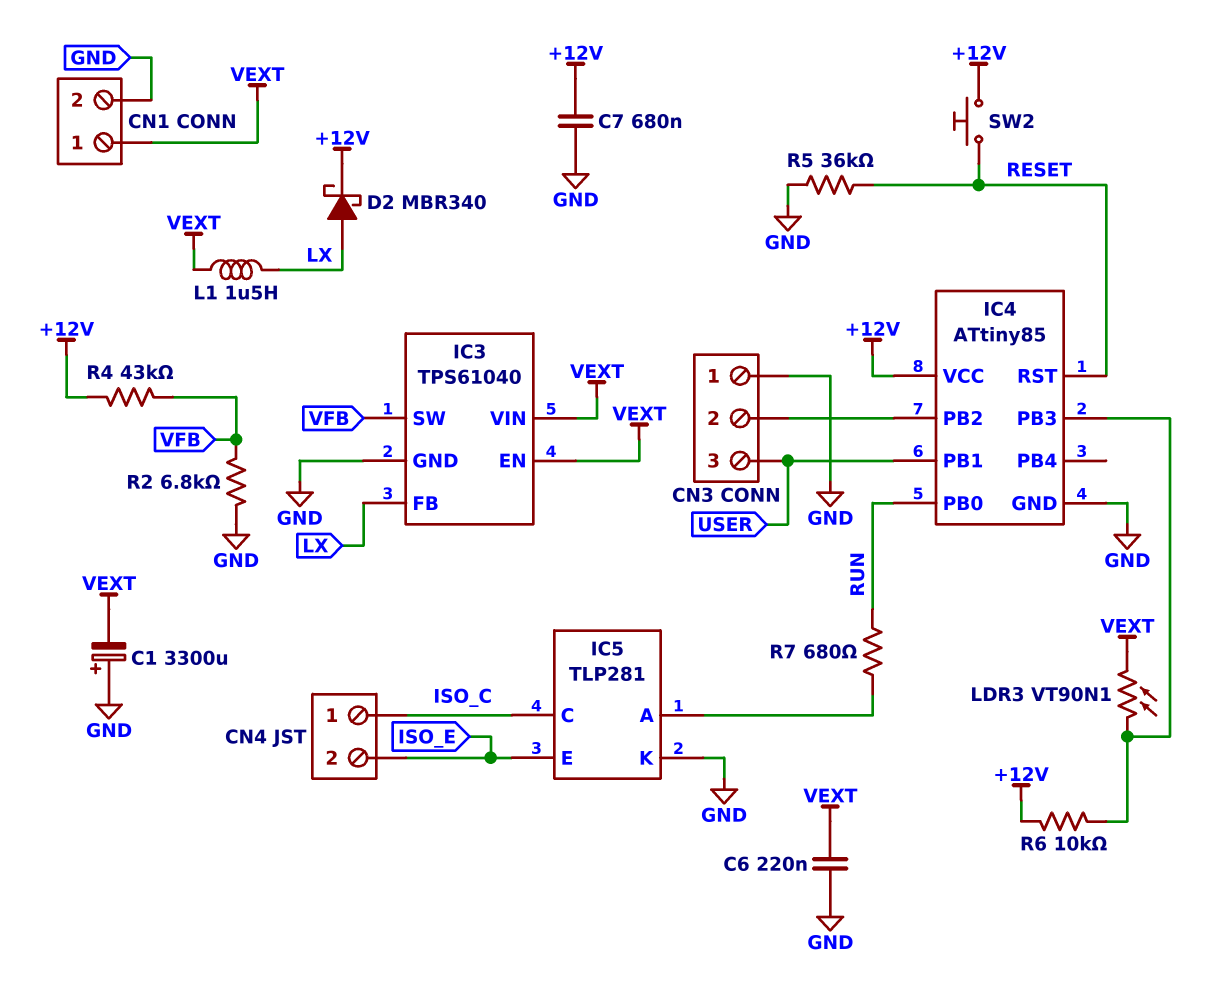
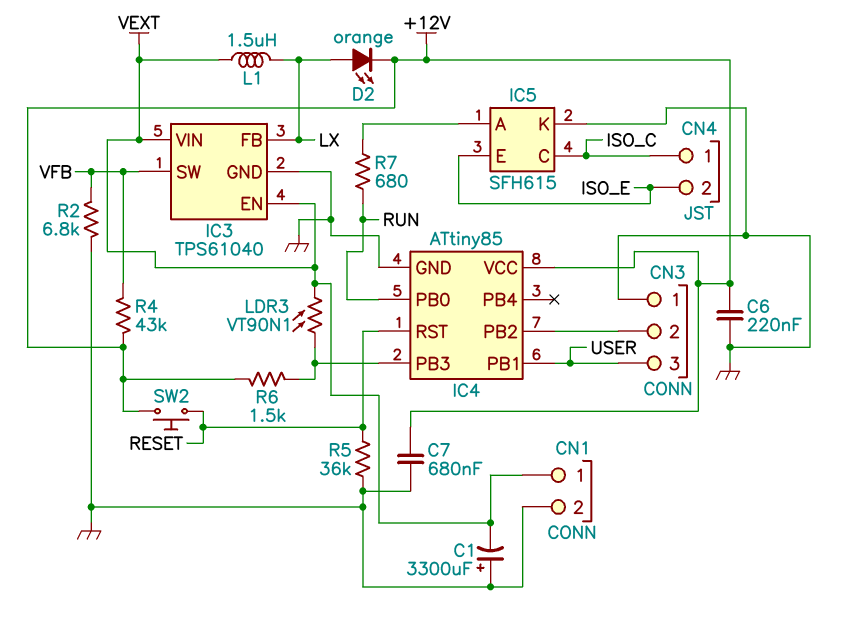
C6: 220nF (GND, VEXT) -> 220nF (+12V, GND)
D2: schottky MBR340 (A LX, K +12V) -> LED orange (A LX, K +12V)
IC5: TLP281 -> SFH615
R6: 10k (+12V, IC4/PB3) -> 1.5k (+12V, IC4/PB3)

